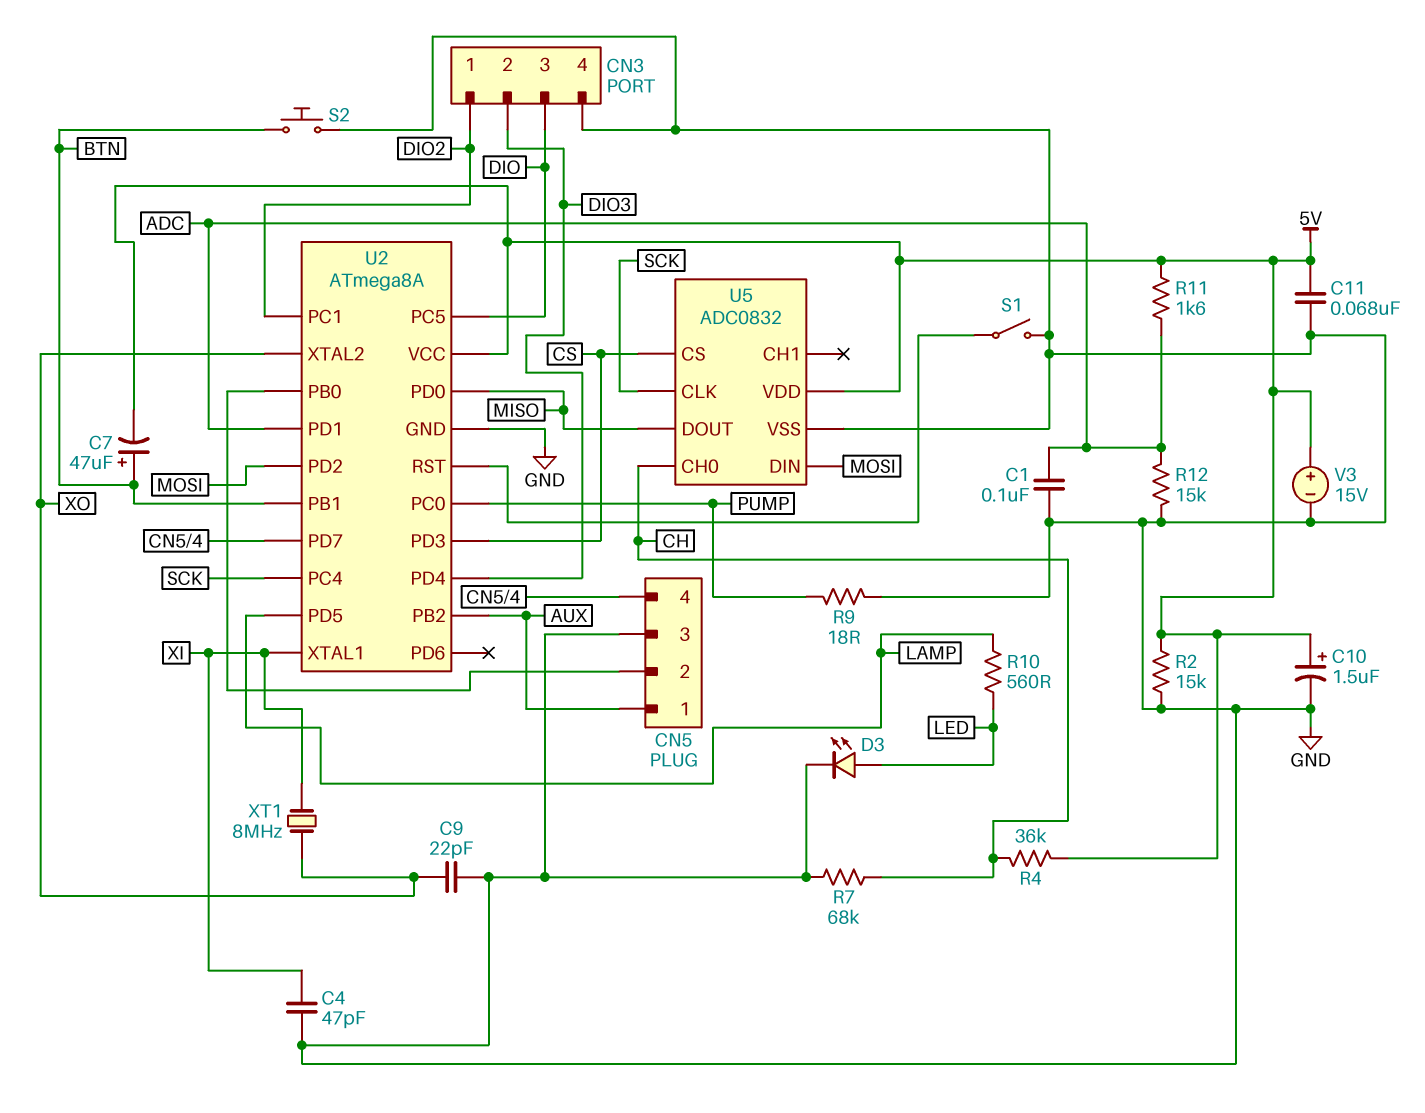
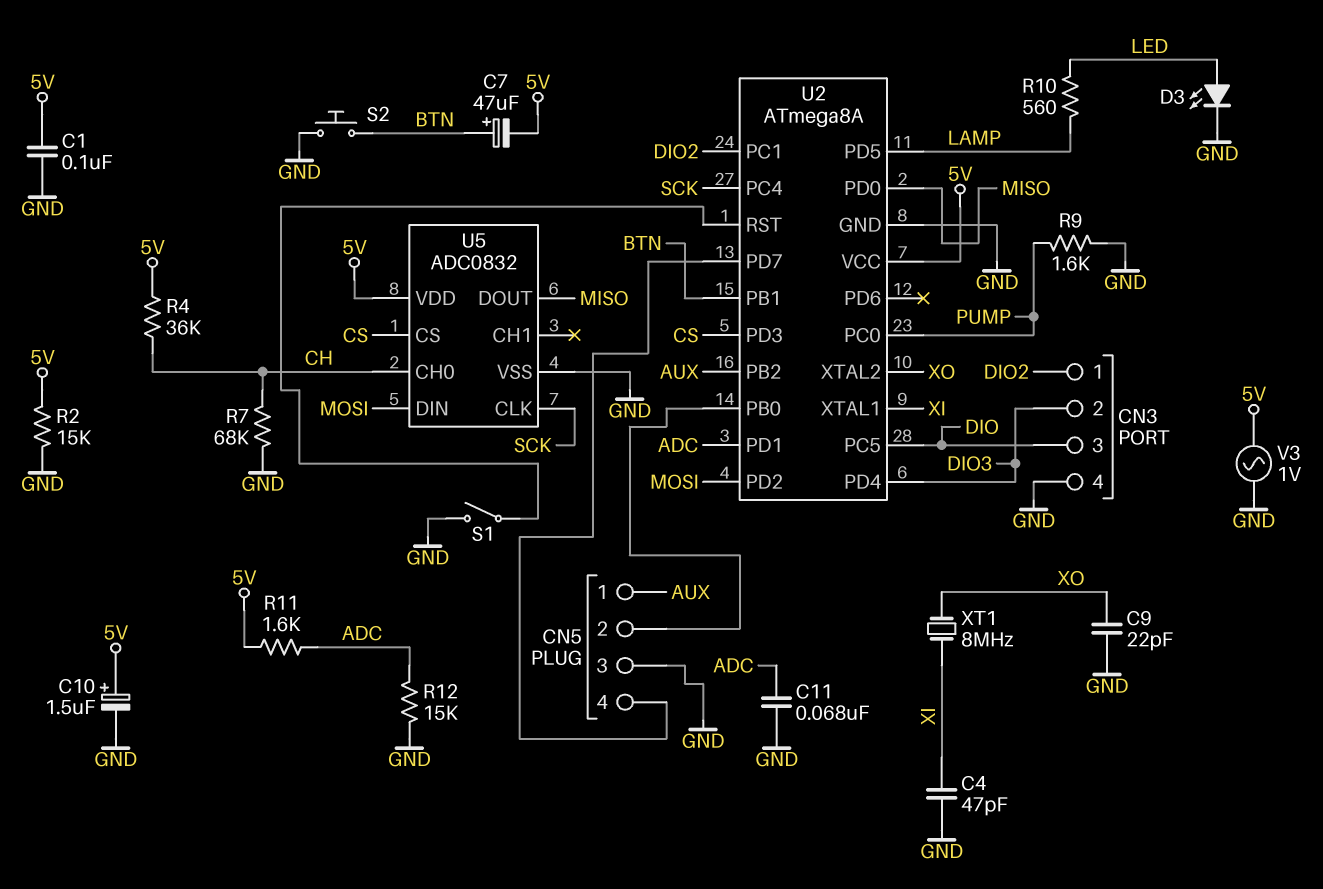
C1: 100nF (ADC, GND) -> 100nF (5V, GND)
C11: 68nF (5V, GND) -> 68nF (ADC, GND)
R9: 18 (GND, PUMP) -> 1.6k (GND, PUMP)
V3: 15V (plus 5V, minus GND) -> AC 1V (5V, GND)

